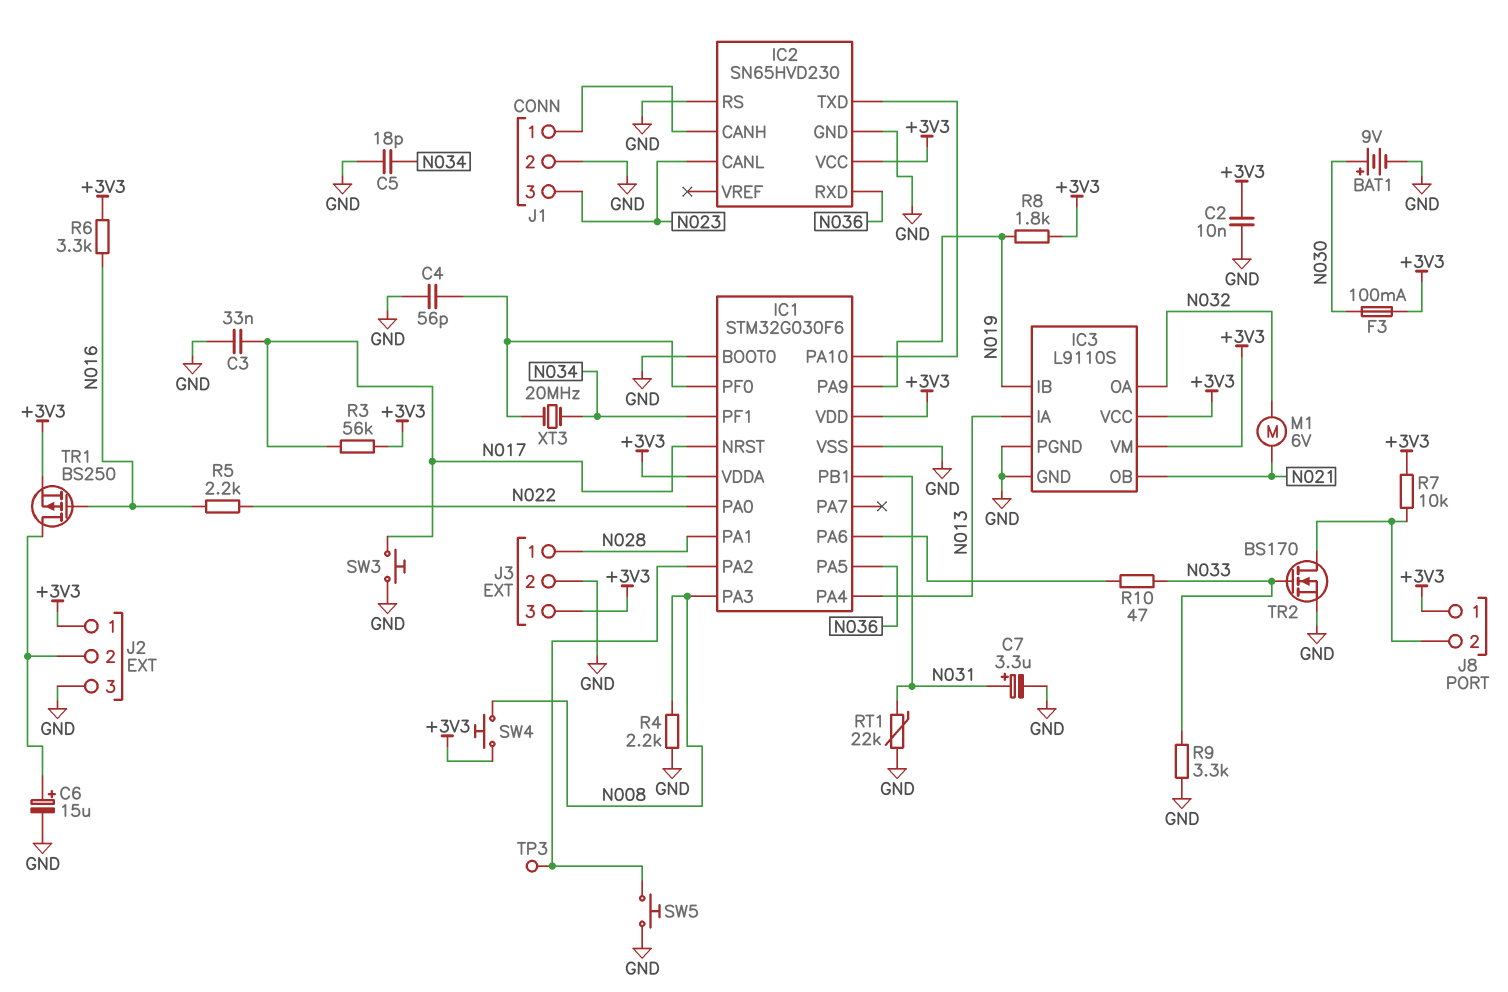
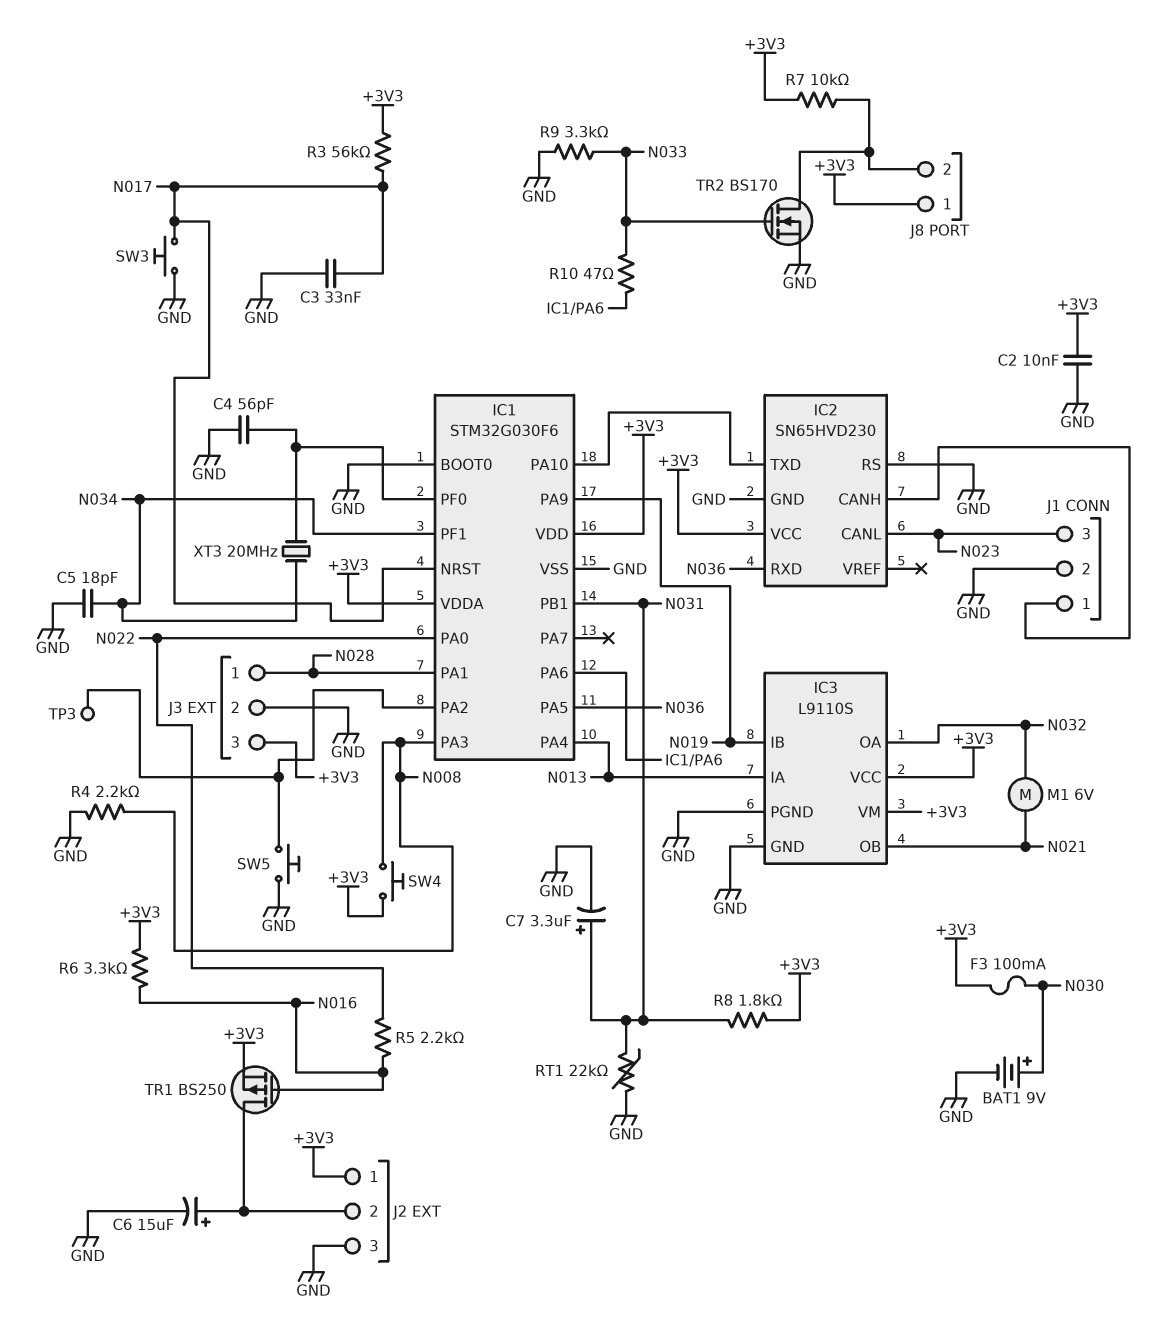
R8: 1.8k (+3V3, N019) -> 1.8k (+3V3, N031)

